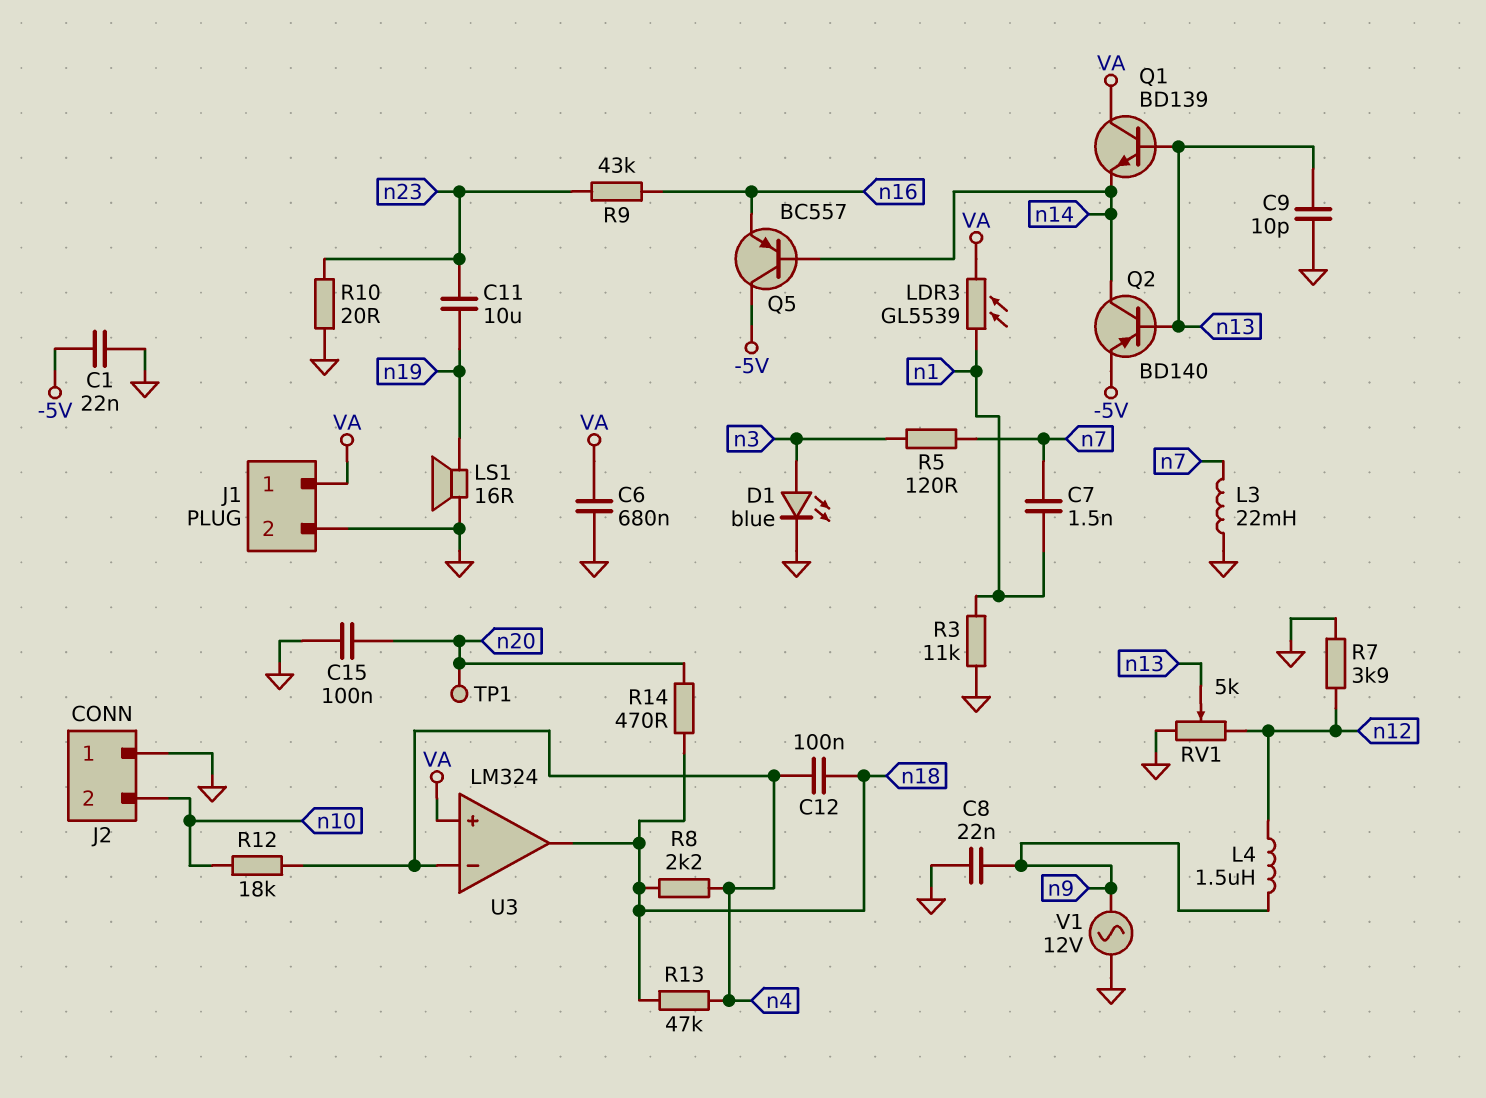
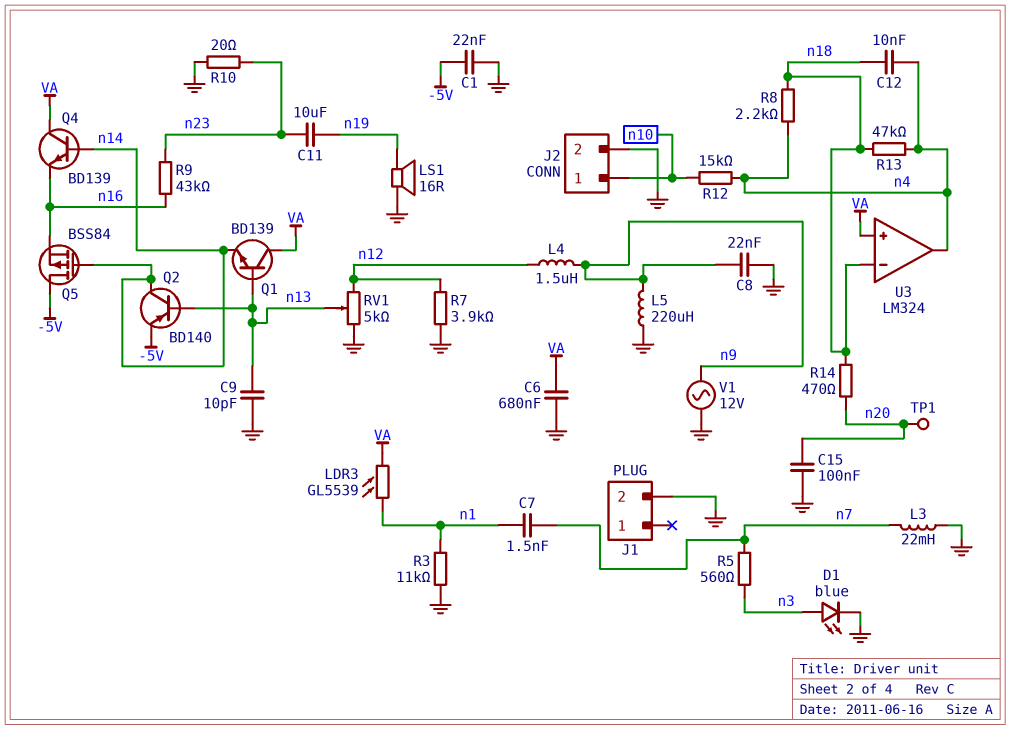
C12: 100nF (n4, n18) -> 10nF (n4, n18)
J1 pin 1: VA -> none
J2 pin 1: GND -> n10
J2 pin 2: n10 -> GND
L5: none -> 220uH (GND, n9)
Q4: none -> NPN BD139 (B n14, C VA, E n16)
Q5: PNP BC557 (B n14, C -5V, E n16) -> PMOS BSS84 (G n14, D -5V, S n16)
R5: 120 (n3, n7) -> 560 (n3, n7)
R12: 18k (n4, n10) -> 15k (n4, n10)
U3 pin in-: n4 -> n18
U3 pin out: n18 -> n4

